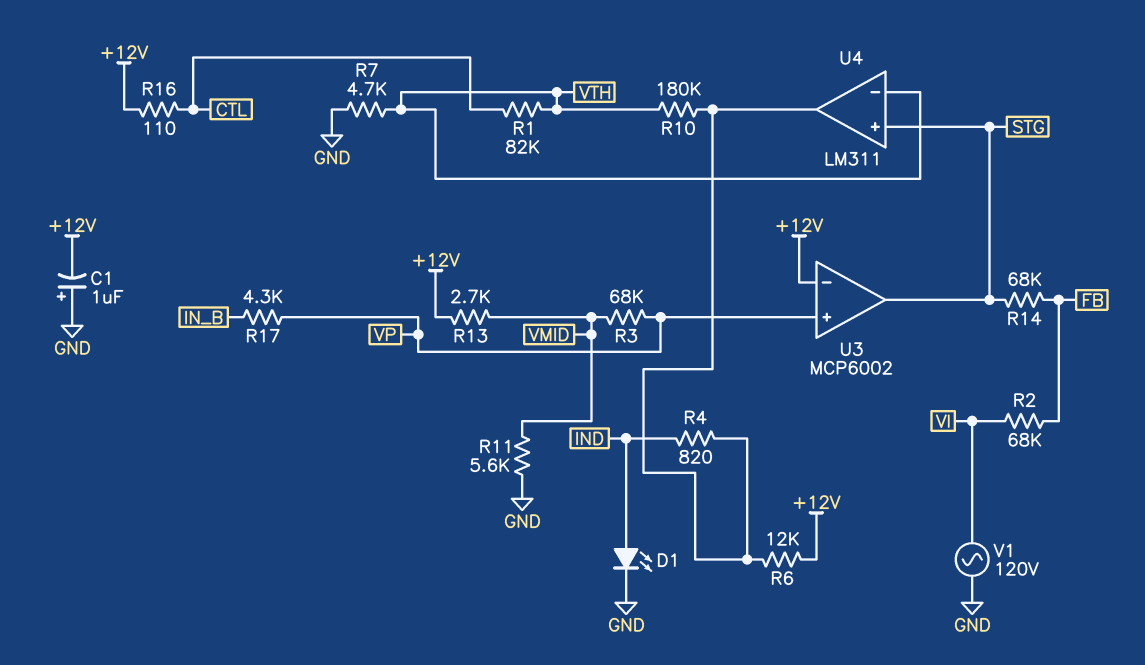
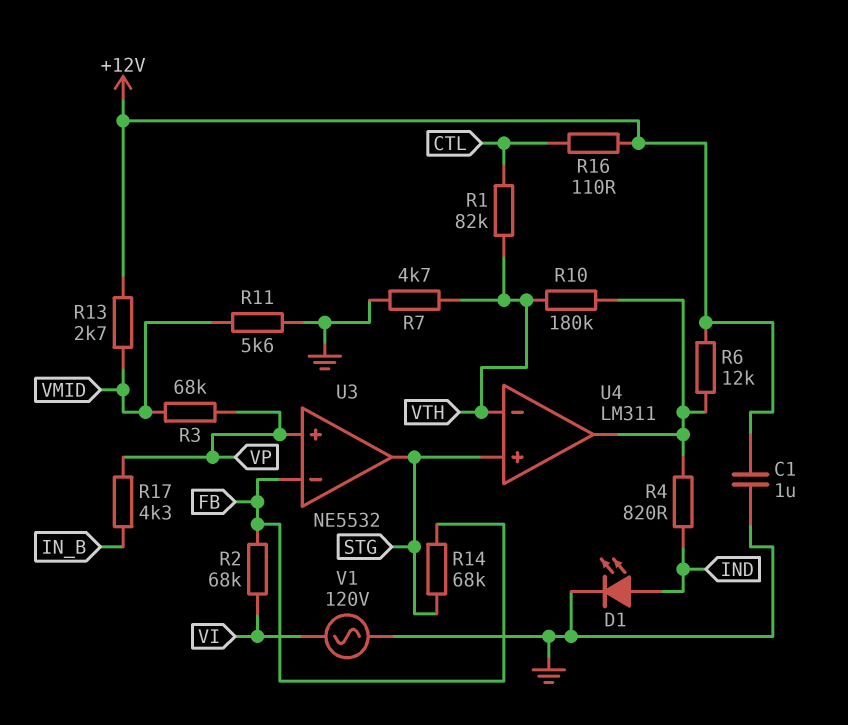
C1: 1uF (plus GND, minus +12V) -> 1uF (+12V, GND)
U3: MCP6002 -> NE5532
U3 pin in-: +12V -> FB

